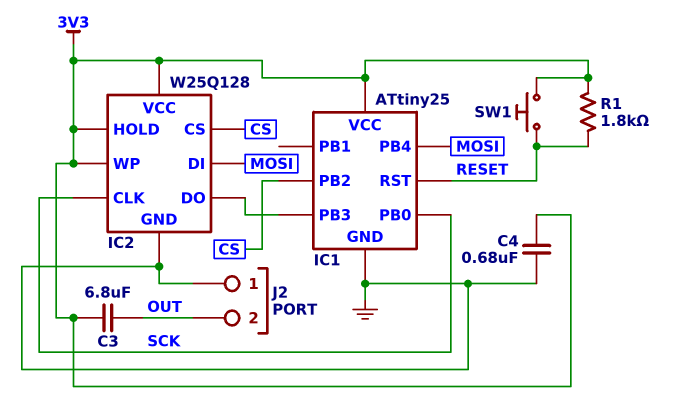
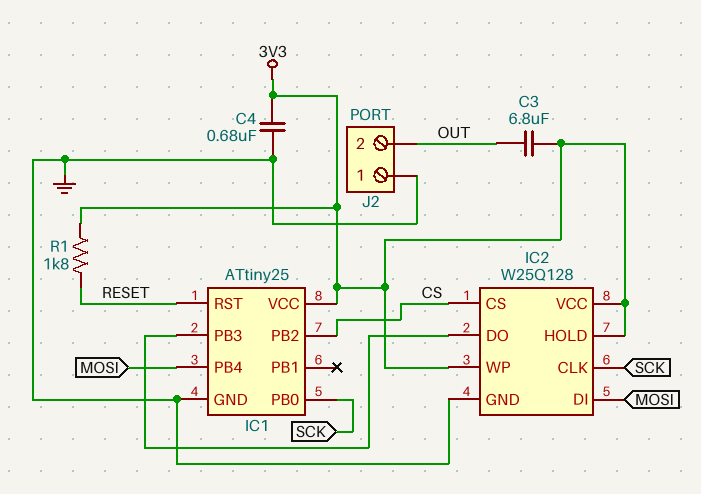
SW1: button (3V3, RESET) -> none

